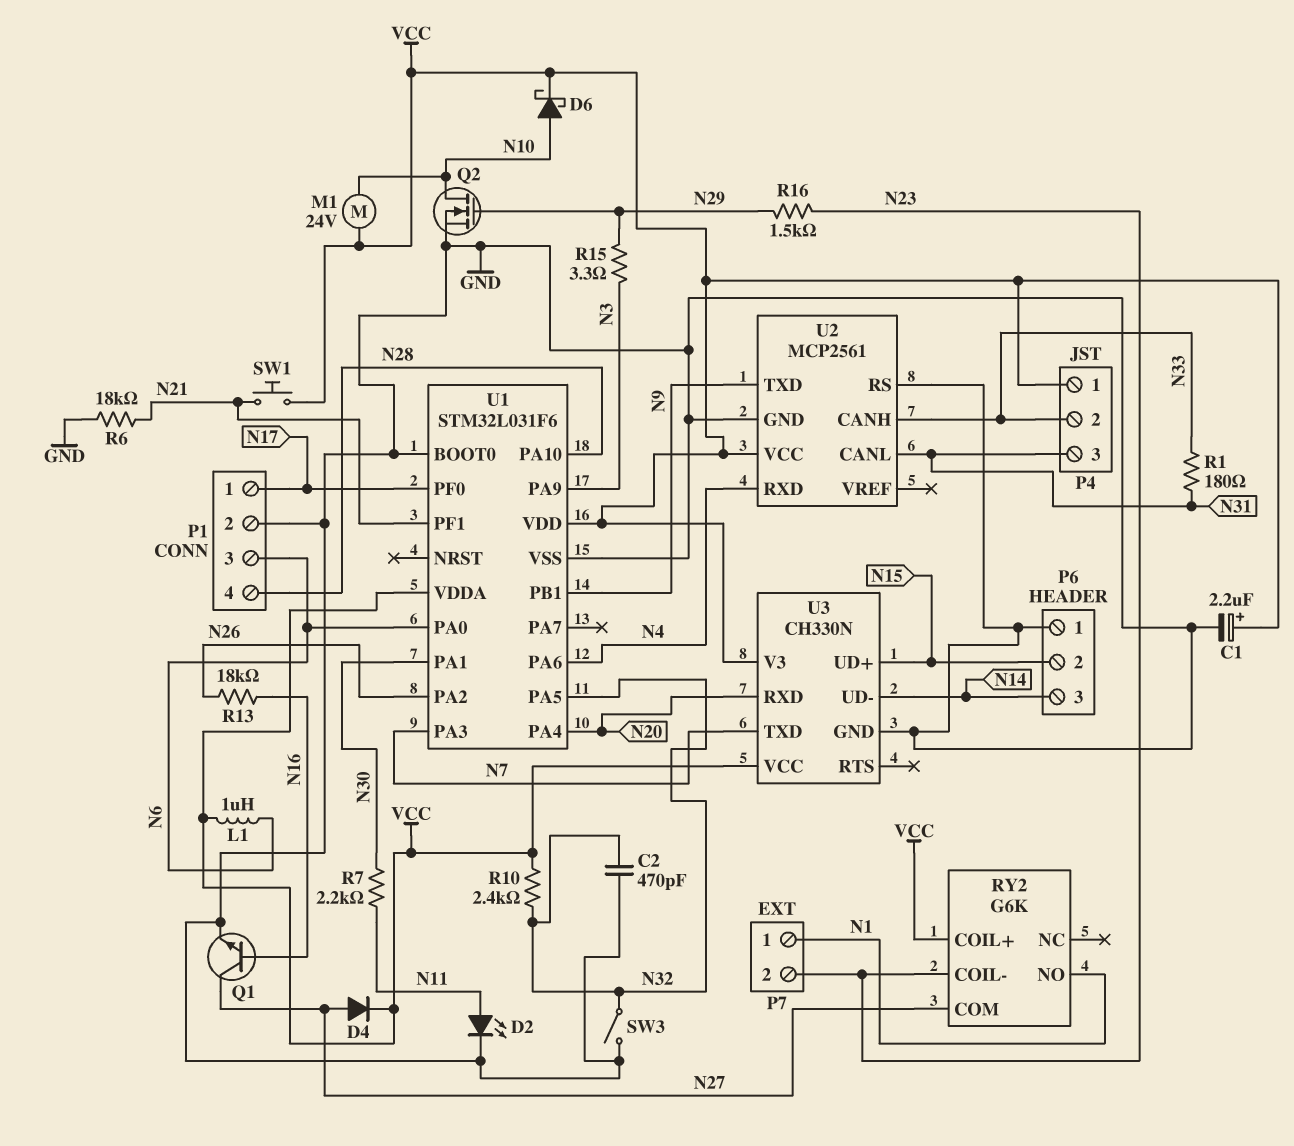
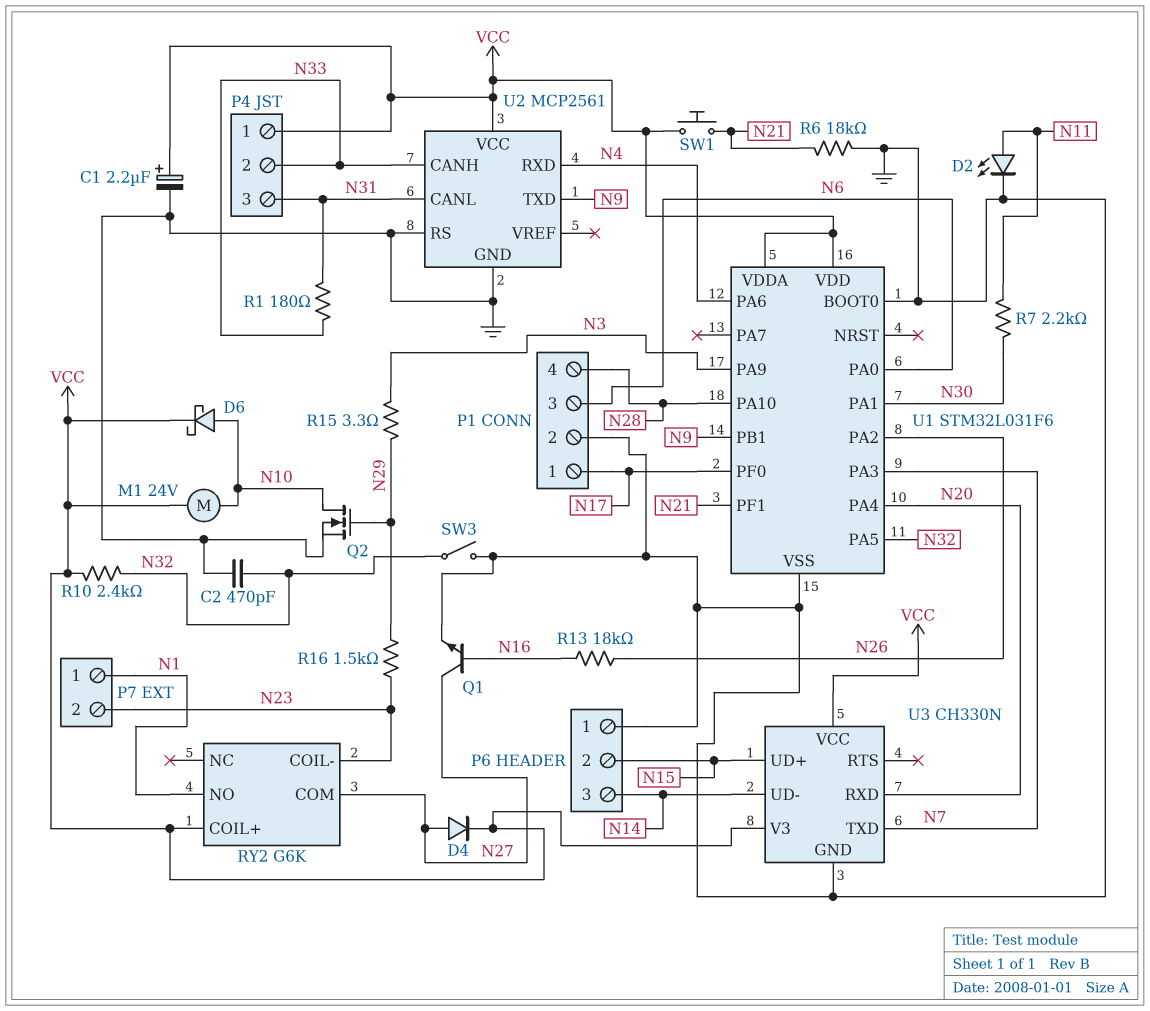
L1: 1uH (N6, VCC) -> none

